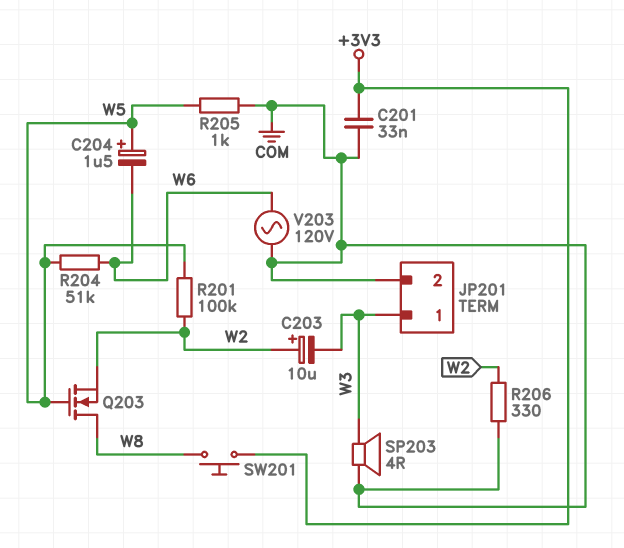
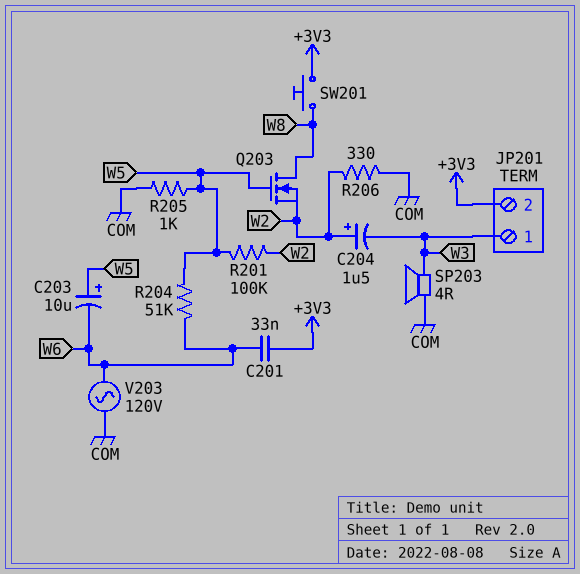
C201: 33nF (+3V3, COM) -> 33nF (+3V3, W6)
C203: 10uF (plus W2, minus W3) -> 10uF (plus W5, minus W6)
C204: 1.5uF (plus W5, minus W6) -> 1.5uF (plus W2, minus W3)
JP201 pin 2: COM -> +3V3

